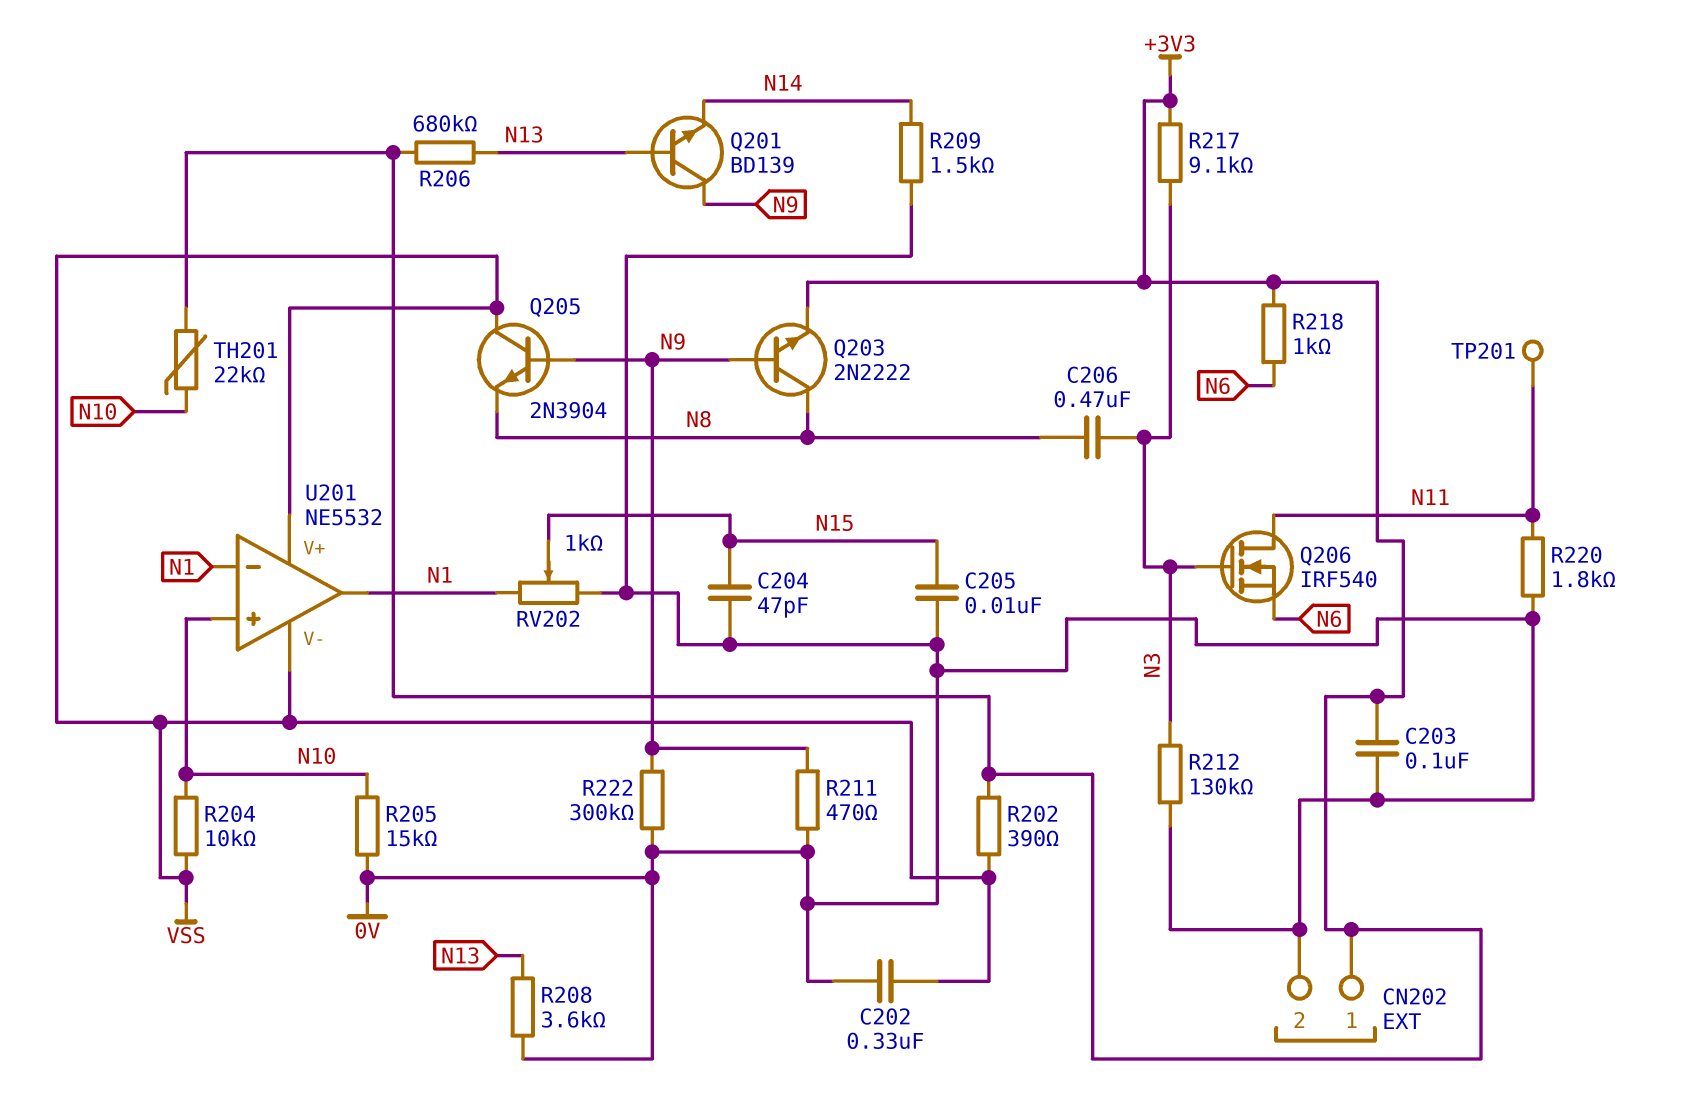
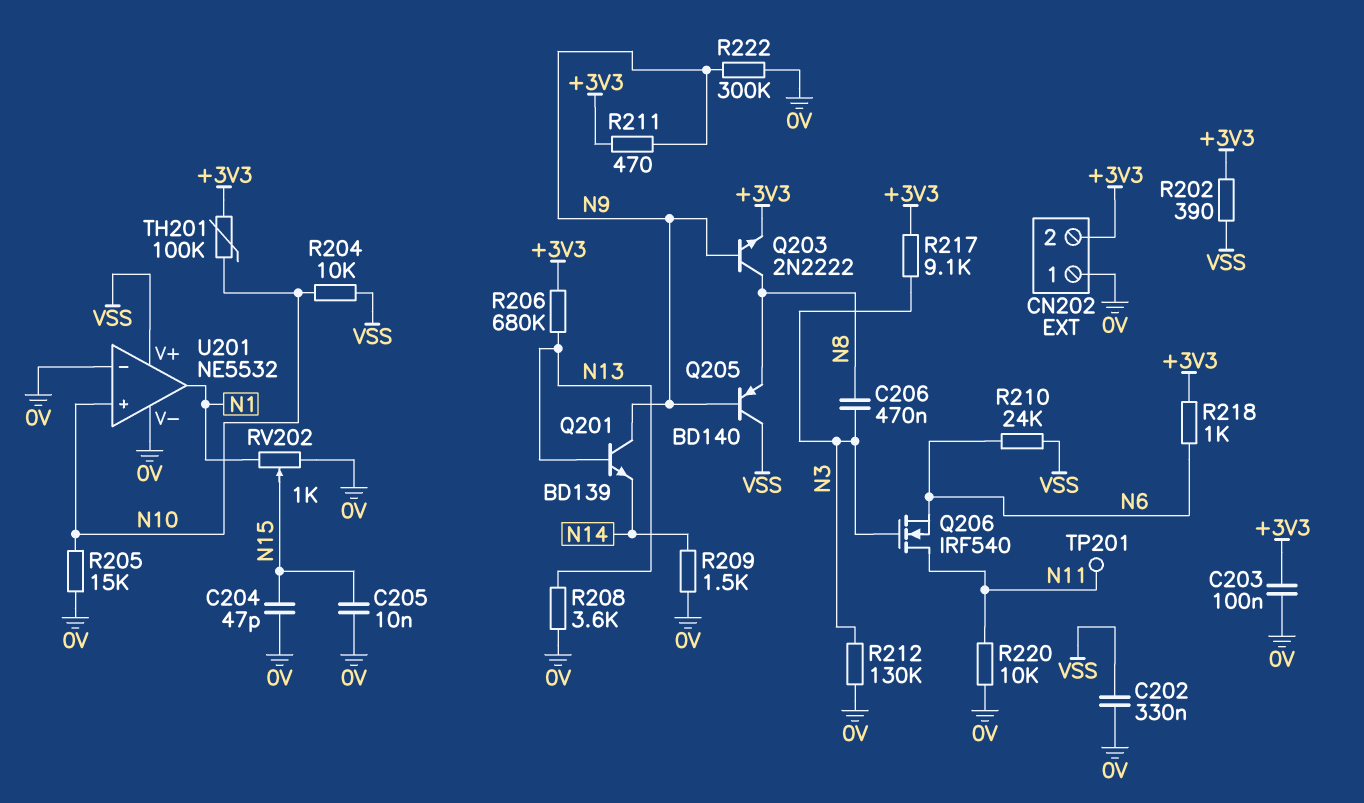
CN202 pin 1: +3V3 -> 0V
CN202 pin 2: 0V -> +3V3
Q205: NPN 2N3904 (B N9, C VSS, E N8) -> PNP BD140 (B N9, C VSS, E N8)
R210: none -> 24k (N6, VSS)
R211: 470 (0V, N9) -> 470 (+3V3, N9)
R220: 1.8k (0V, N11) -> 10k (0V, N11)
TH201: 22k (+3V3, N10) -> 100k (+3V3, N10)
U201 pin V-: VSS -> 0V
U201 pin in-: N1 -> 0V

